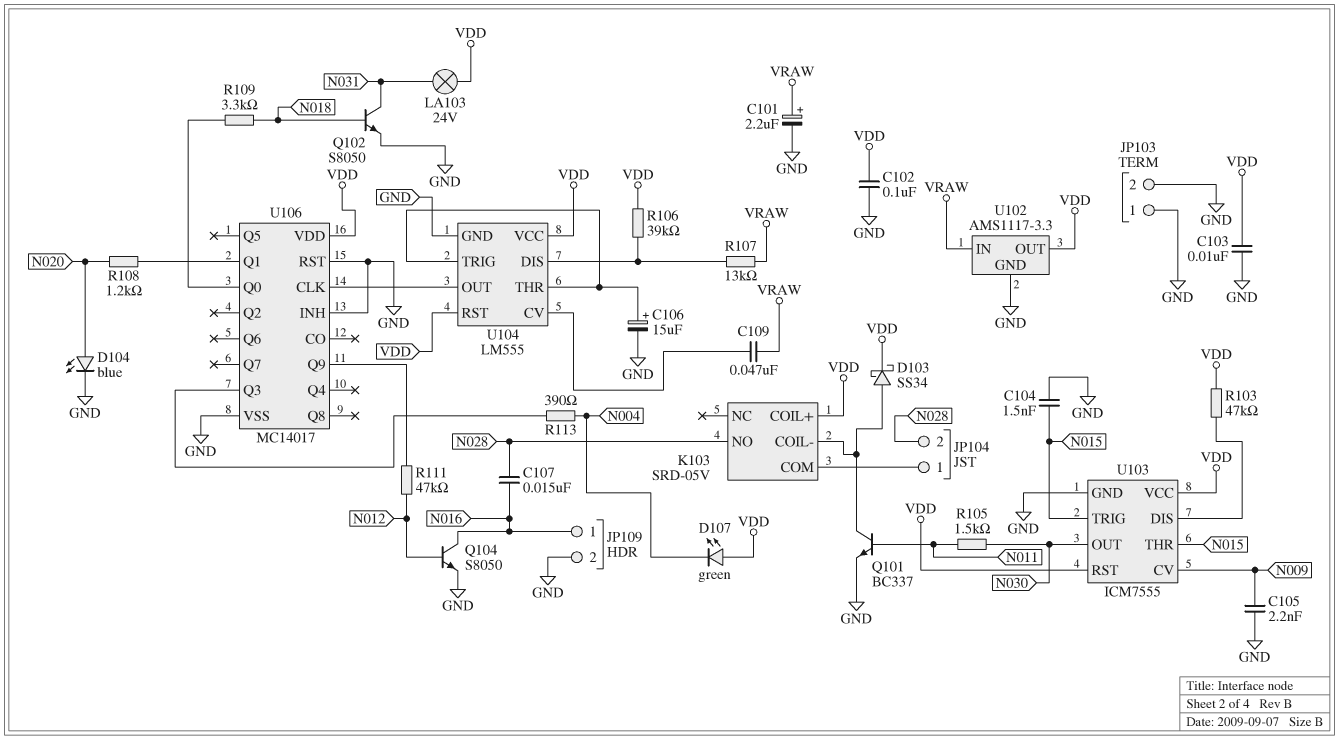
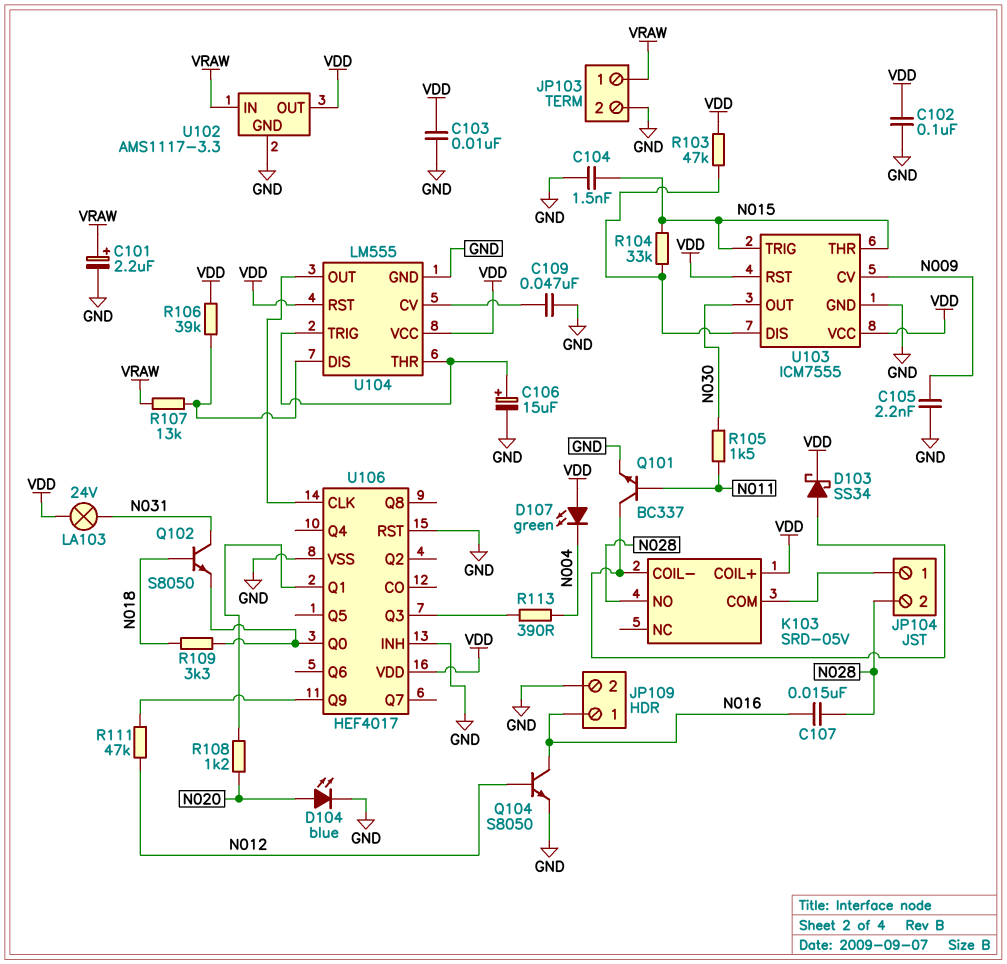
C109: 47nF (U104/CV, VRAW) -> 47nF (GND, U104/CV)
JP103 pin 1: GND -> VRAW
Q102: NPN S8050 (B N018, C N031, E GND) -> NPN S8050 (B N018, C N031, E U106/Q0)
R104: none -> 33k (N015, U103/DIS)
U106: MC14017 -> HEF4017

